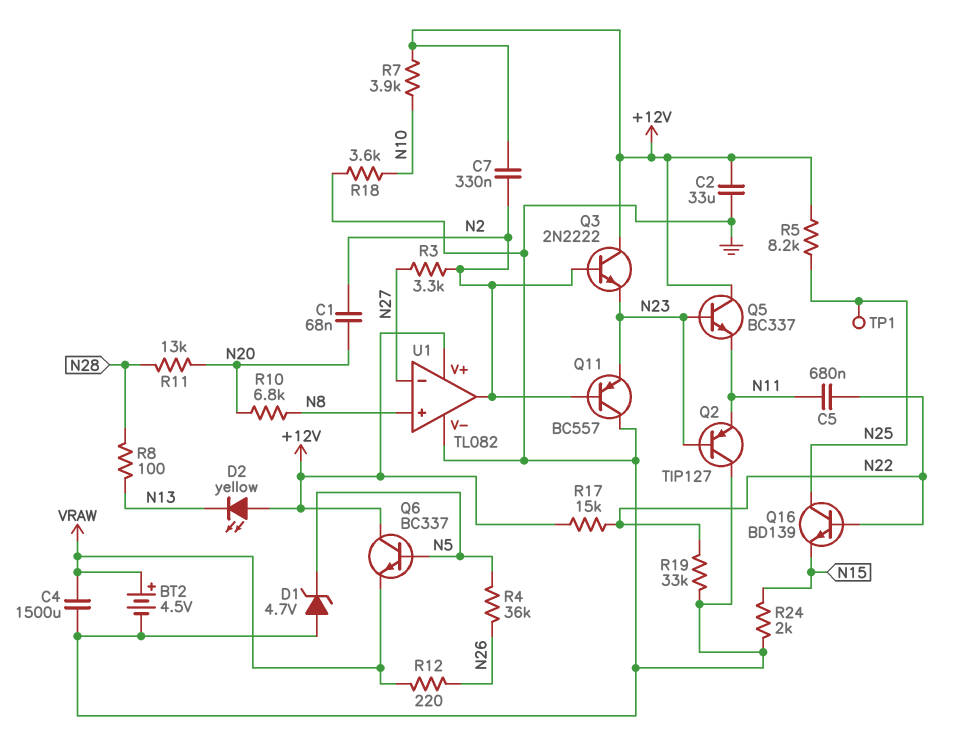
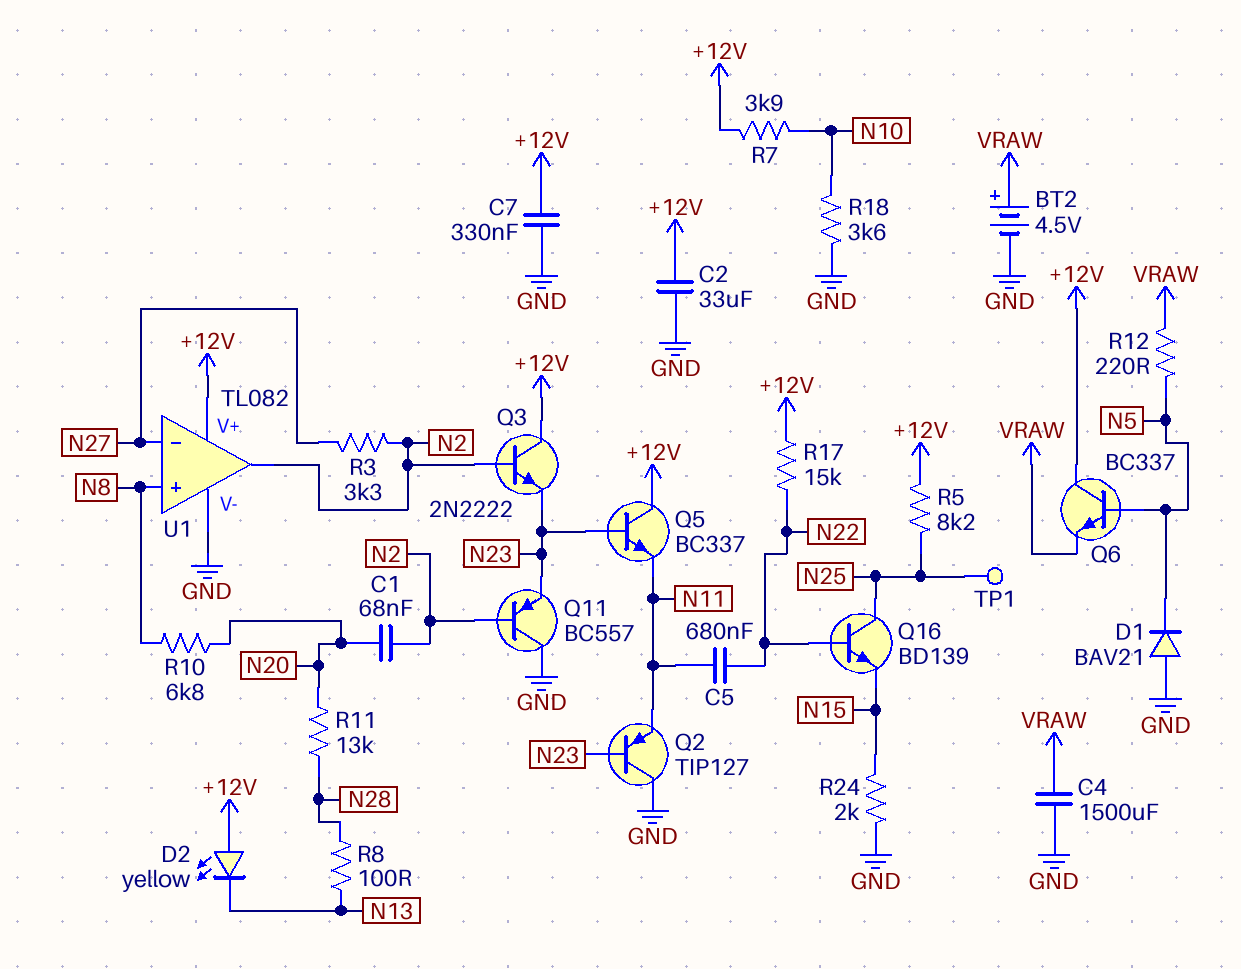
C7: 330nF (+12V, N2) -> 330nF (+12V, GND)
D1: zener 4.7V (A GND, K N5) -> diode BAV21 (A GND, K N5)
R4: 36k (N5, N26) -> none
R12: 220 (N26, VRAW) -> 220 (N5, VRAW)
R19: 33k (GND, N22) -> none

